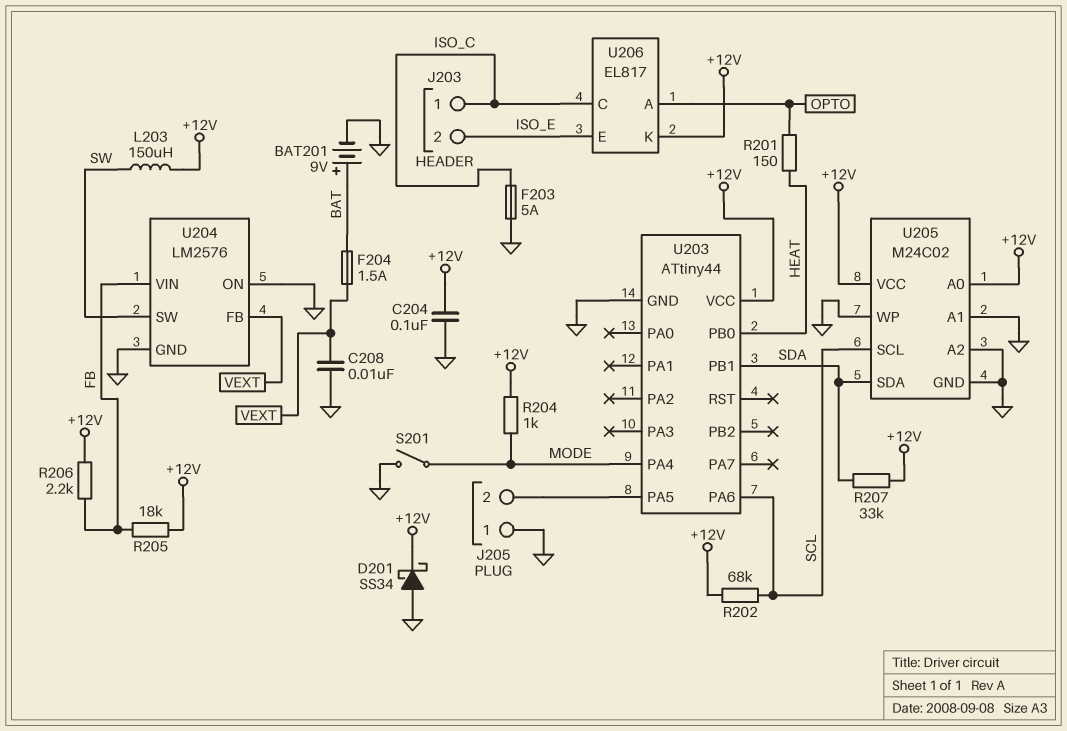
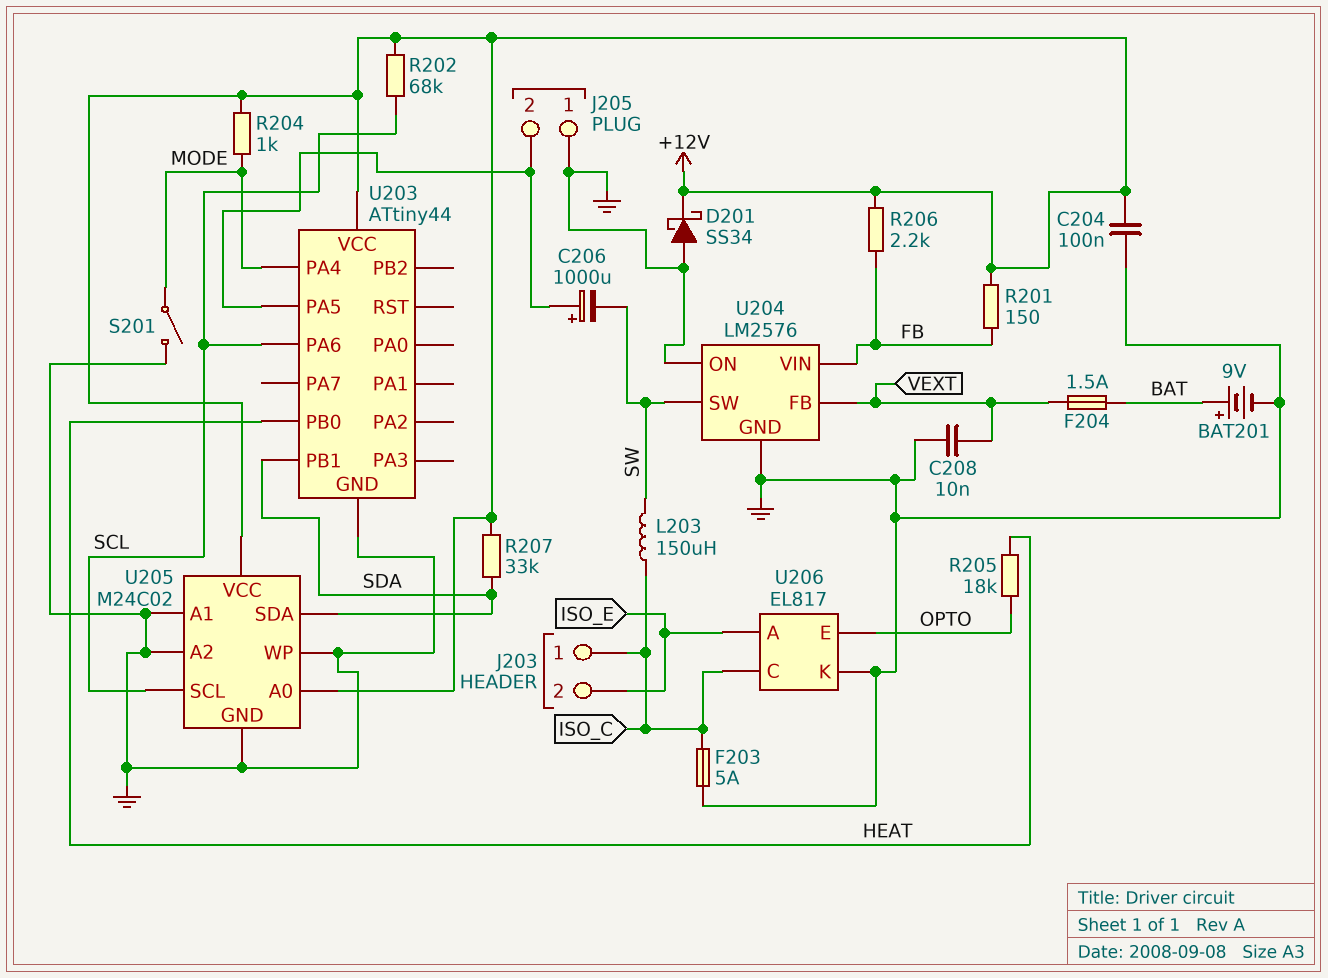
C206: none -> 1000uF (plus J205/2, minus SW)
L203: 150uH (+12V, SW) -> 150uH (ISO_C, SW)
R201: 150 (HEAT, OPTO) -> 150 (+12V, FB)
R205: 18k (+12V, FB) -> 18k (HEAT, OPTO)
U206 pin A: OPTO -> ISO_E
U206 pin E: ISO_E -> OPTO
U206 pin K: +12V -> GND

